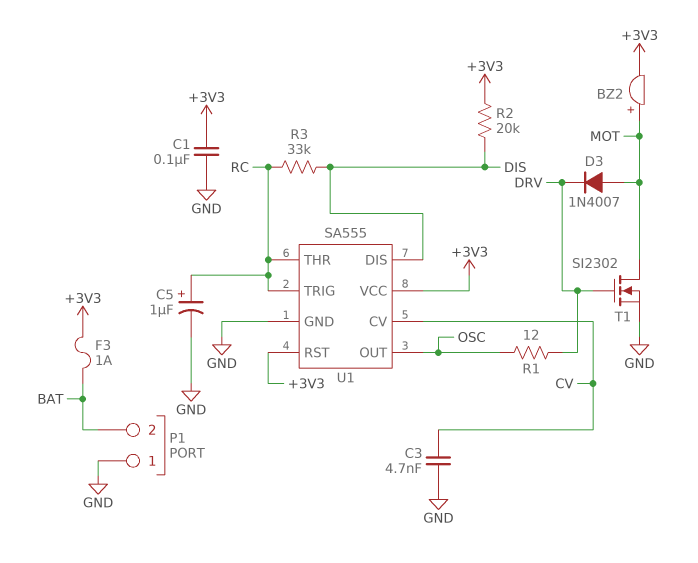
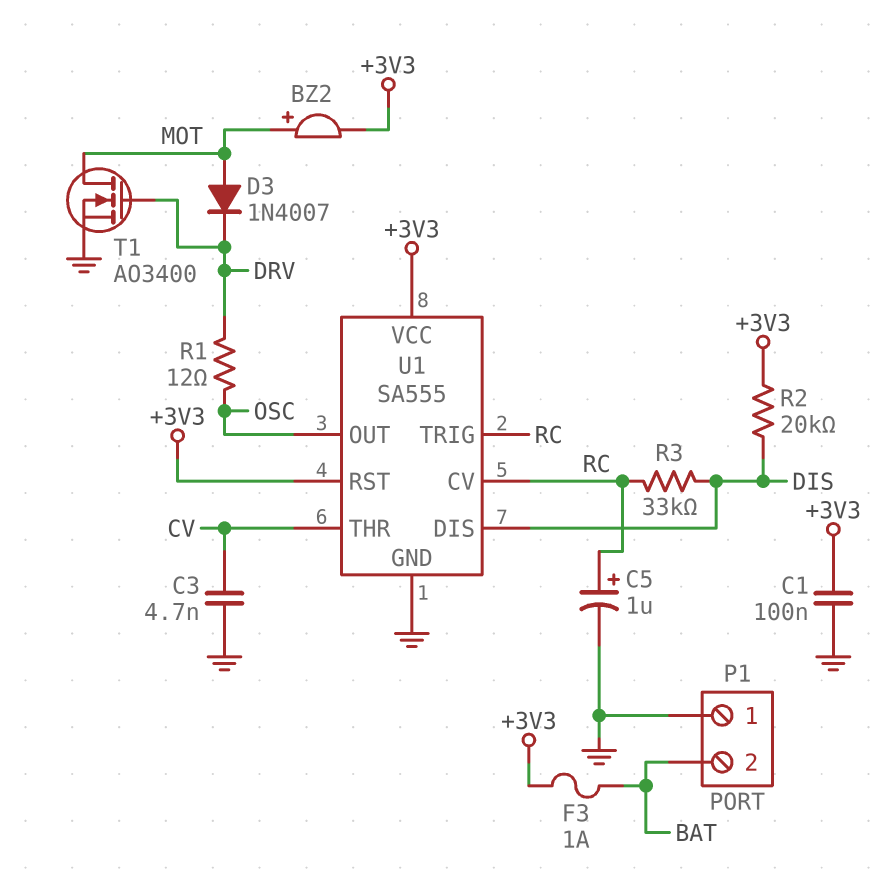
T1: NMOS SI2302 (G DRV, D MOT, S GND) -> NMOS AO3400 (G DRV, D MOT, S GND)
U1 pin CV: CV -> RC
U1 pin THR: RC -> CV

